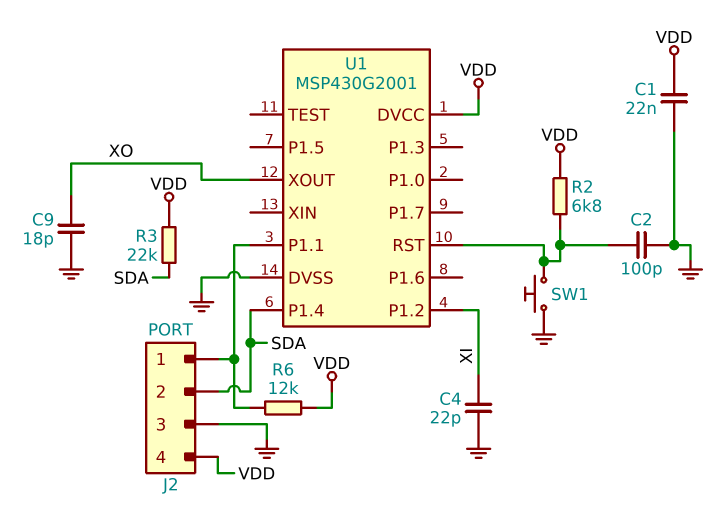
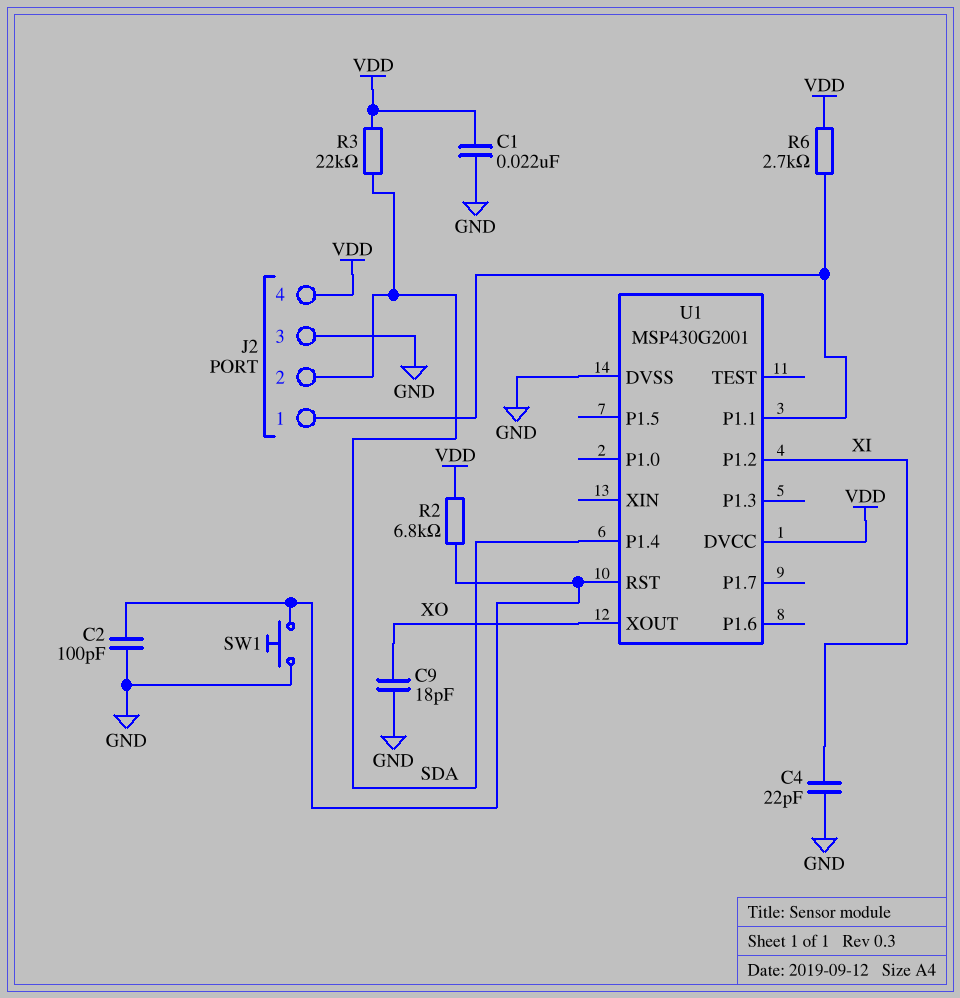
R6: 12k (J2/1, VDD) -> 2.7k (J2/1, VDD)

